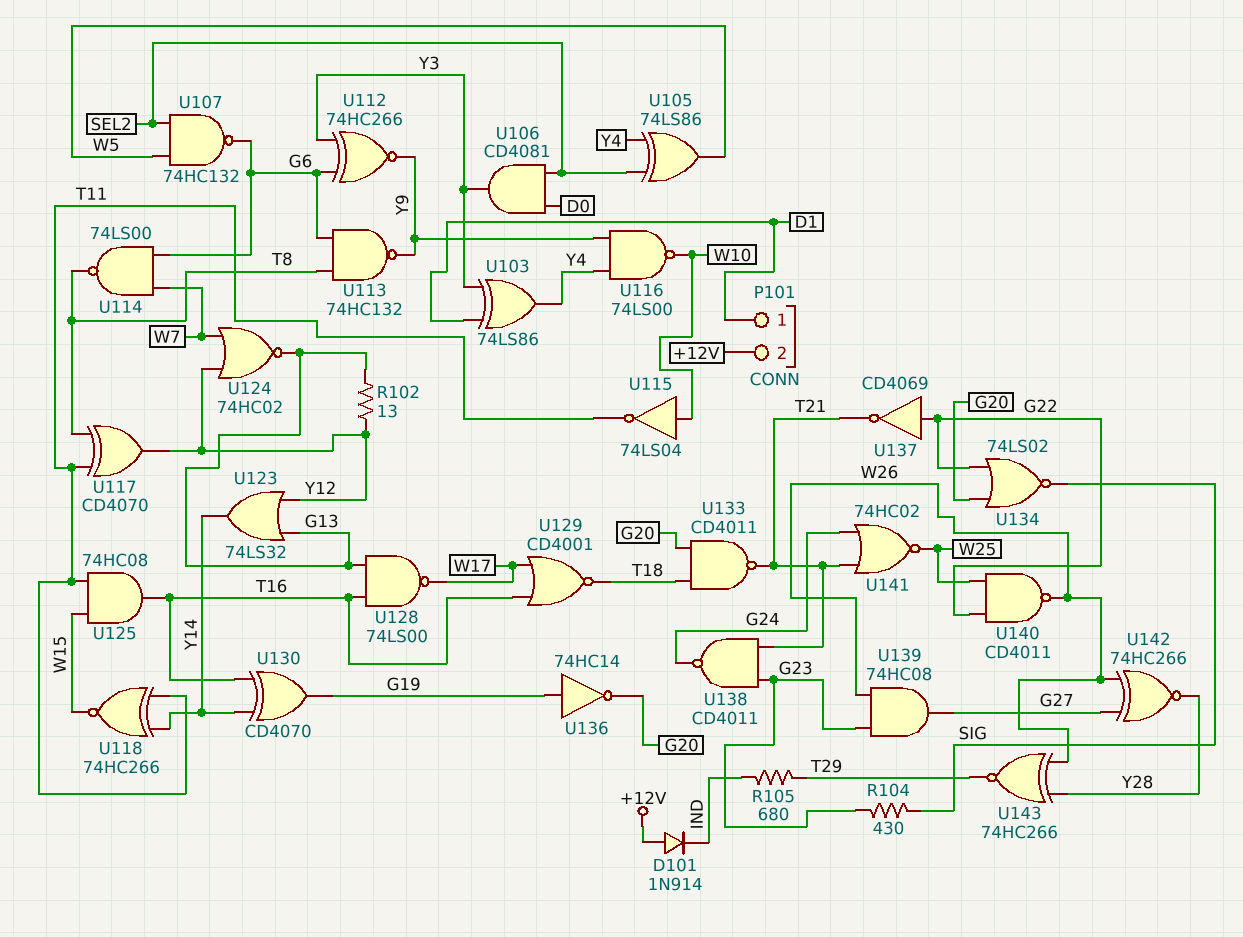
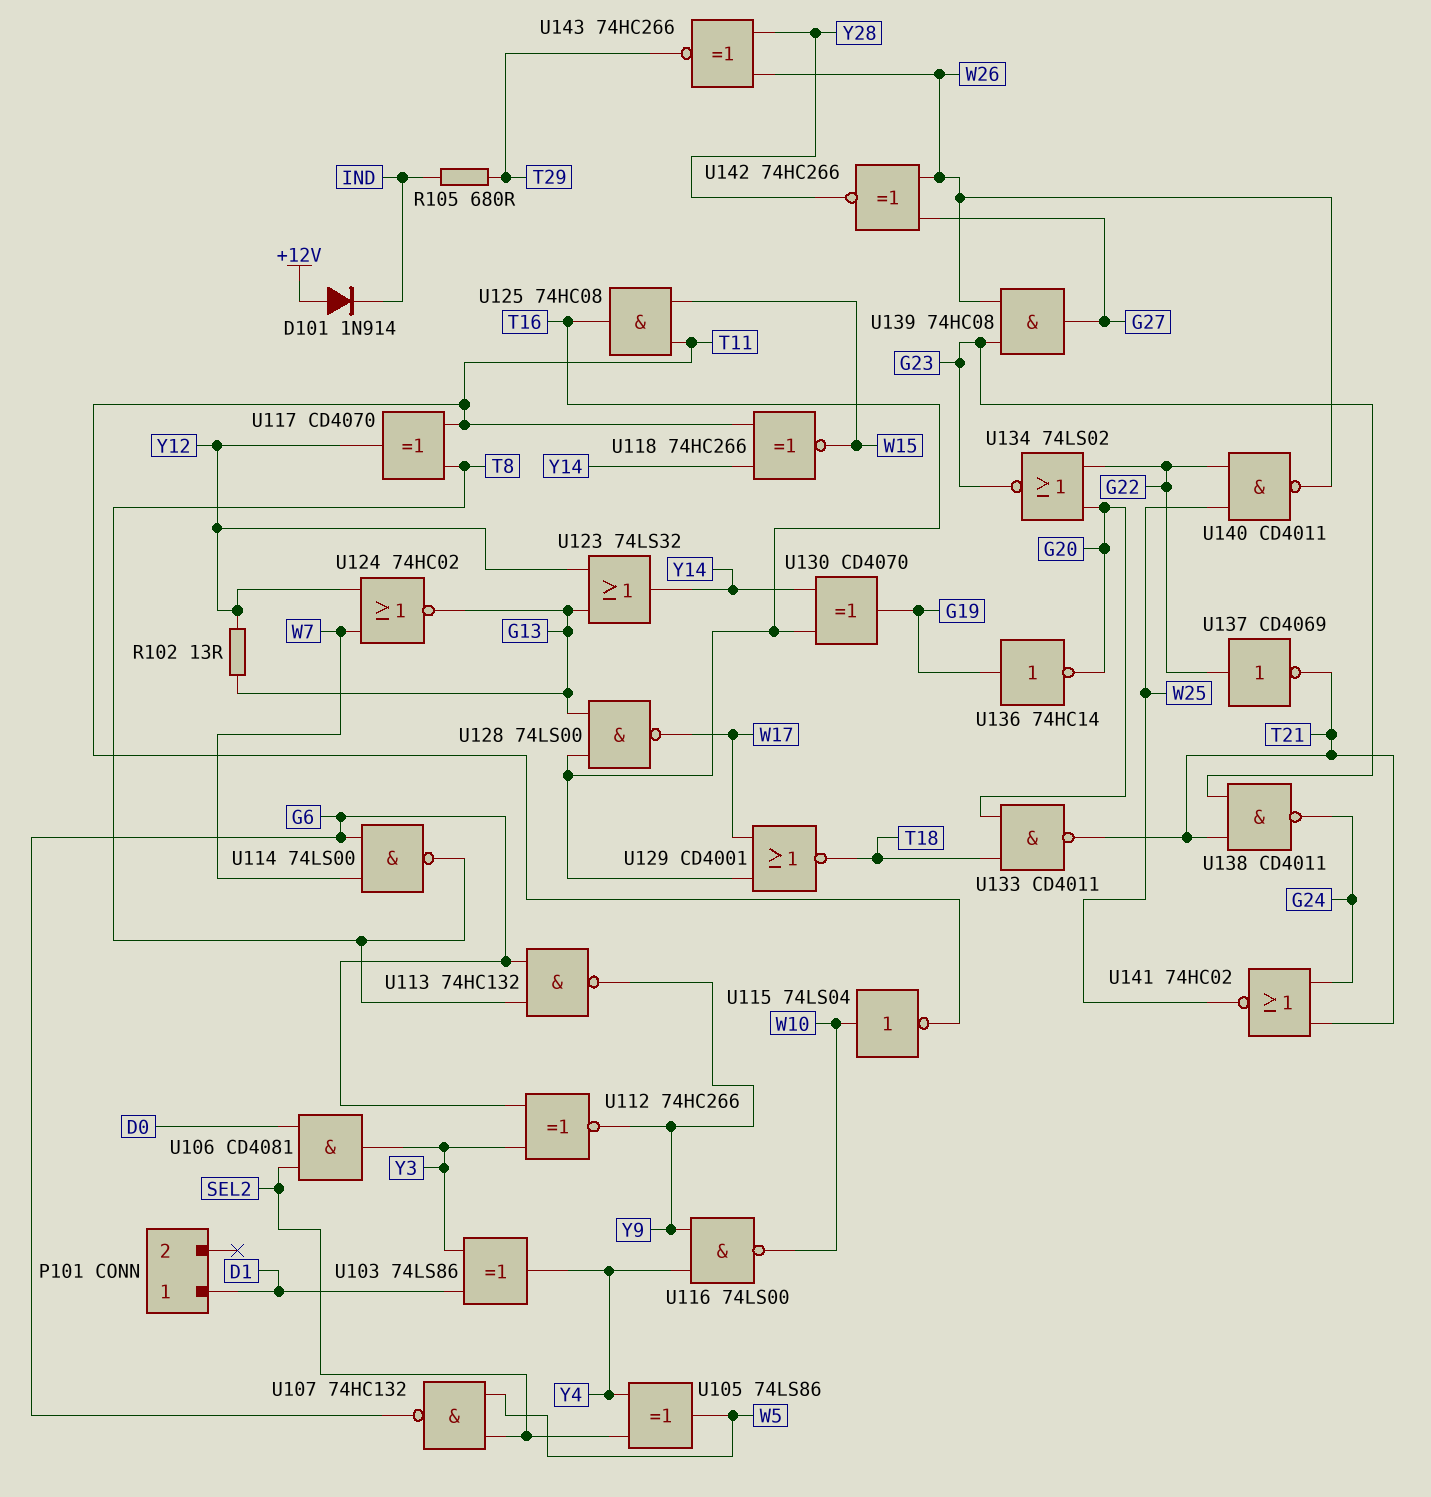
P101 pin 2: +12V -> none
R104: 430 (G23, SIG) -> none
U134: NOR 74LS02 (in G20, in G22, out SIG) -> NOR 74LS02 (in G20, in G22, out G23)

